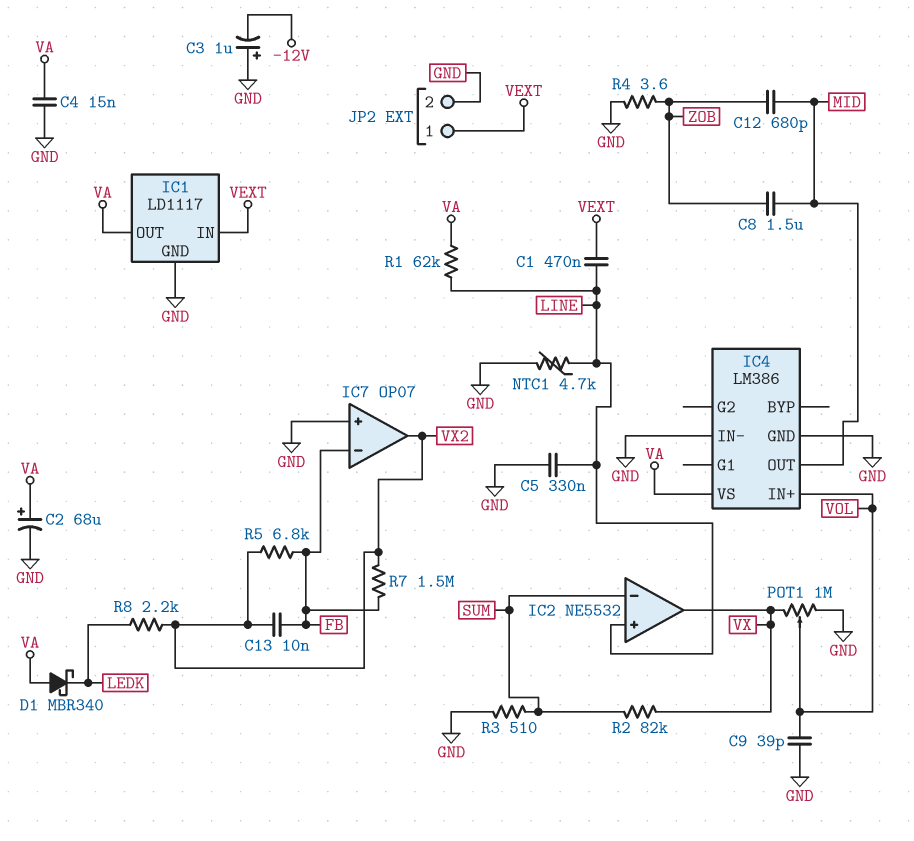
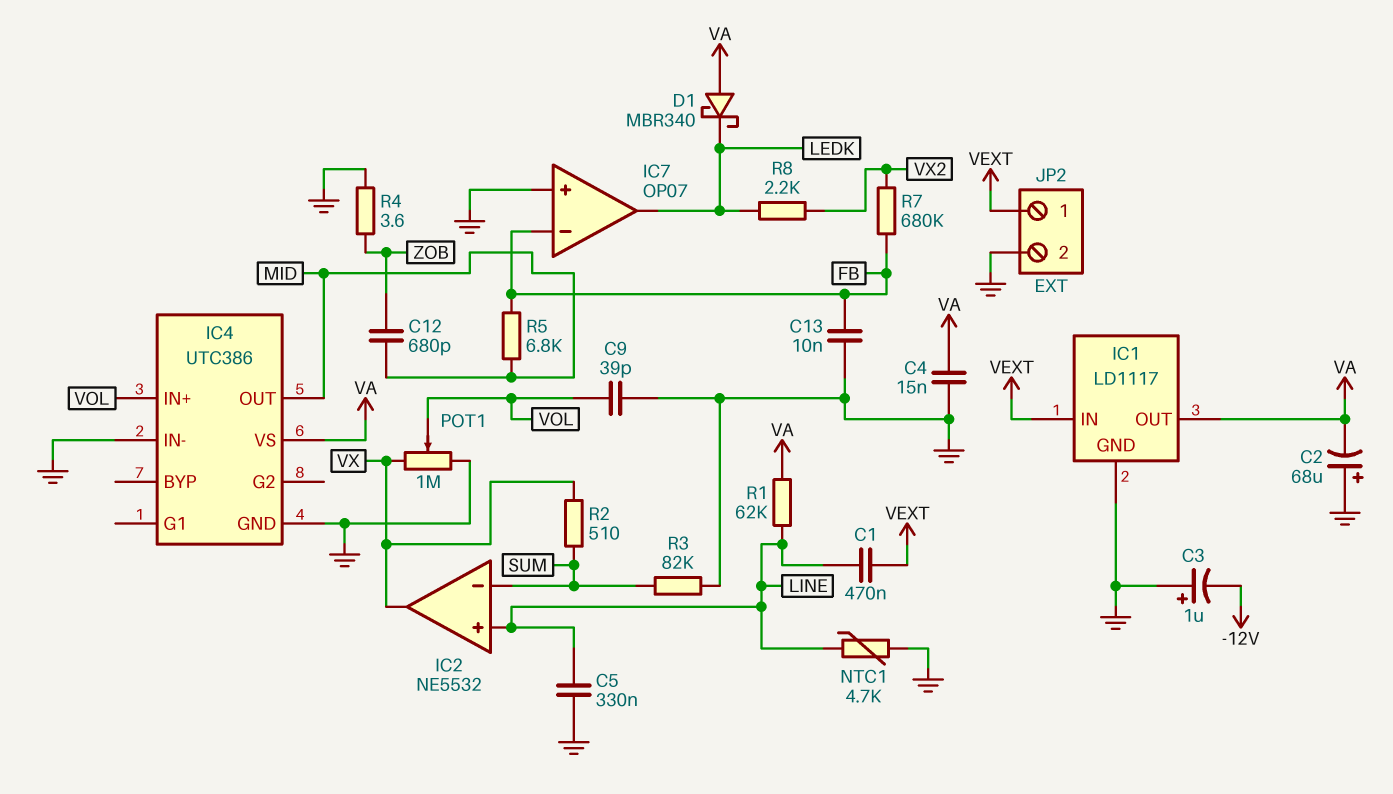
C2: 68uF (plus VA, minus GND) -> 68uF (plus GND, minus VA)
C8: 1.5uF (MID, ZOB) -> none
C13: 10nF (FB, VX2) -> 10nF (FB, GND)
IC4: LM386 -> UTC386
IC7 pin out: VX2 -> LEDK
R2: 82k (SUM, VX) -> 510 (SUM, VX)
R3: 510 (GND, SUM) -> 82k (GND, SUM)
R5: 6.8k (FB, VX2) -> 6.8k (FB, MID)
R7: 1.5M (FB, VX2) -> 680k (FB, VX2)

